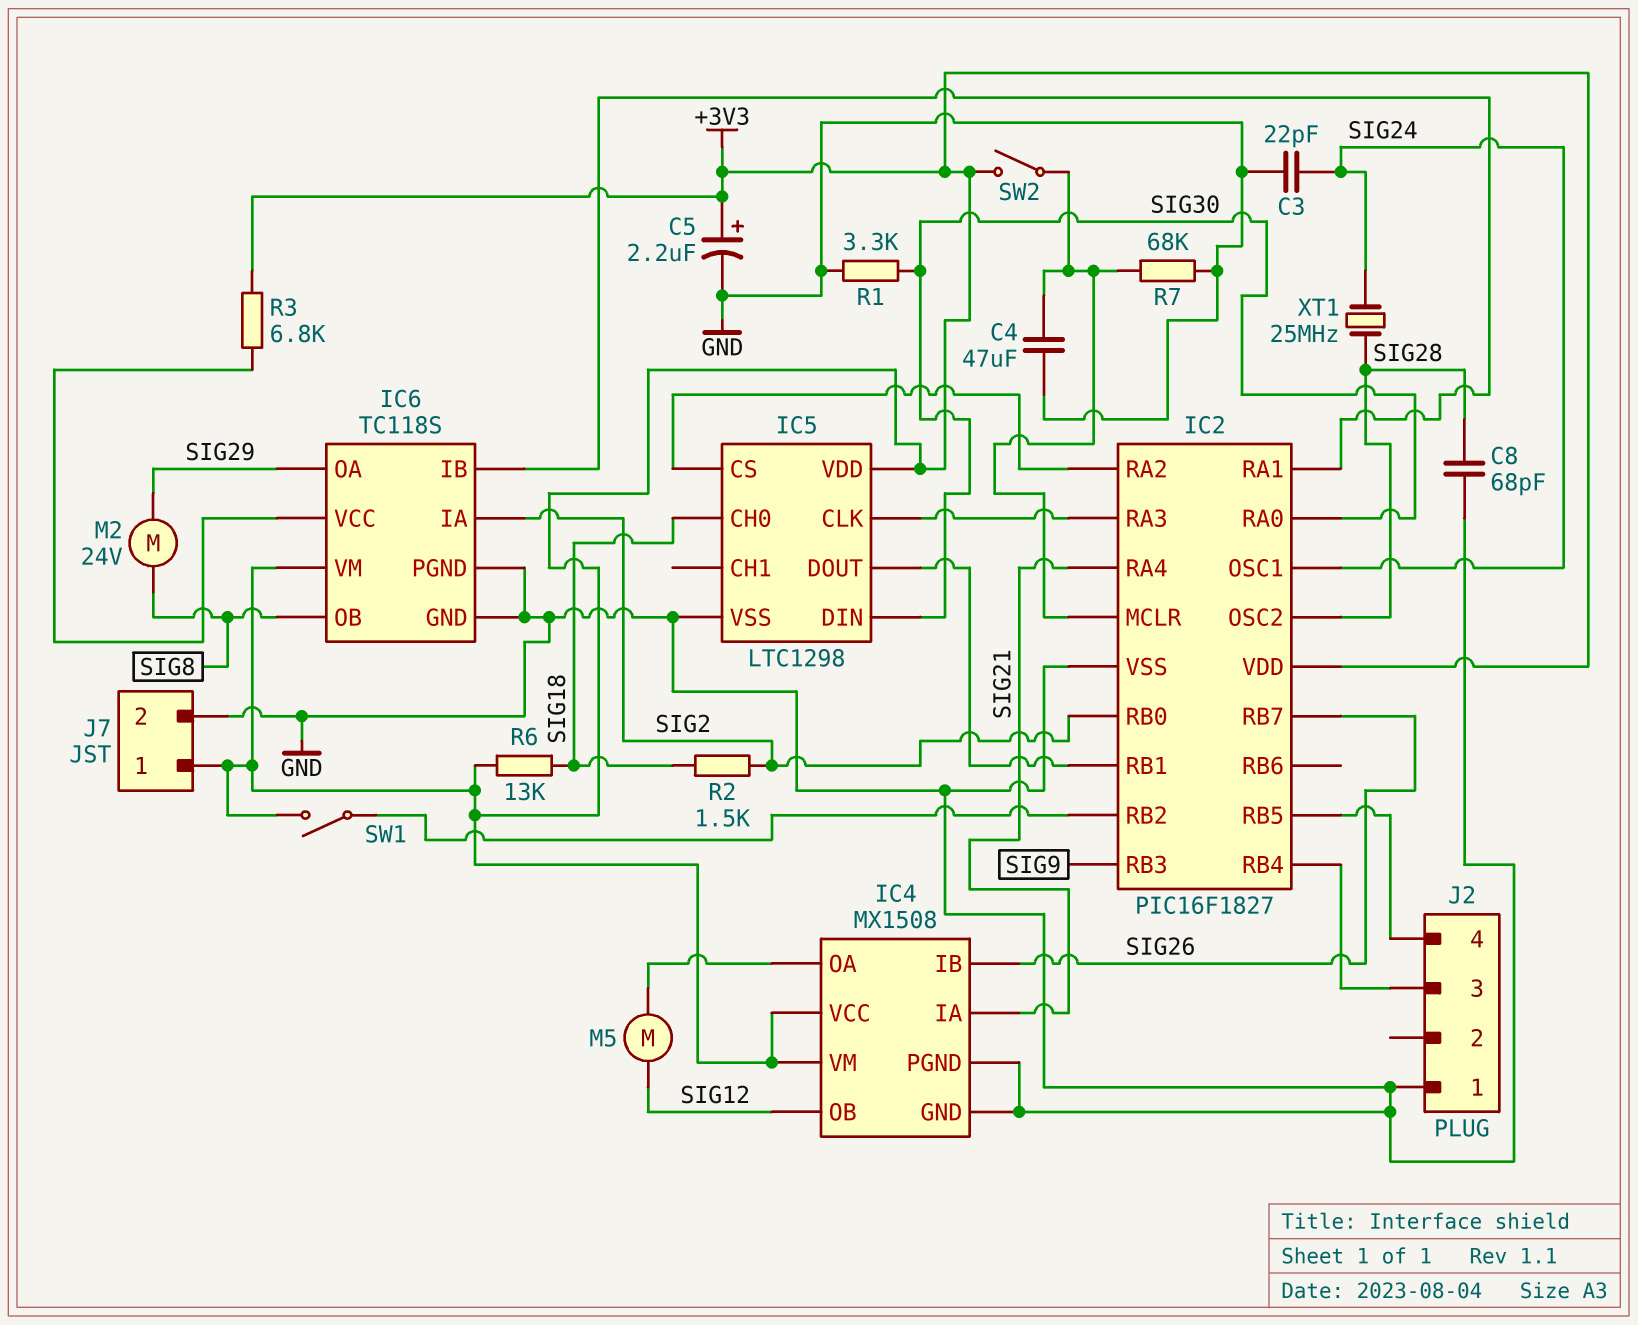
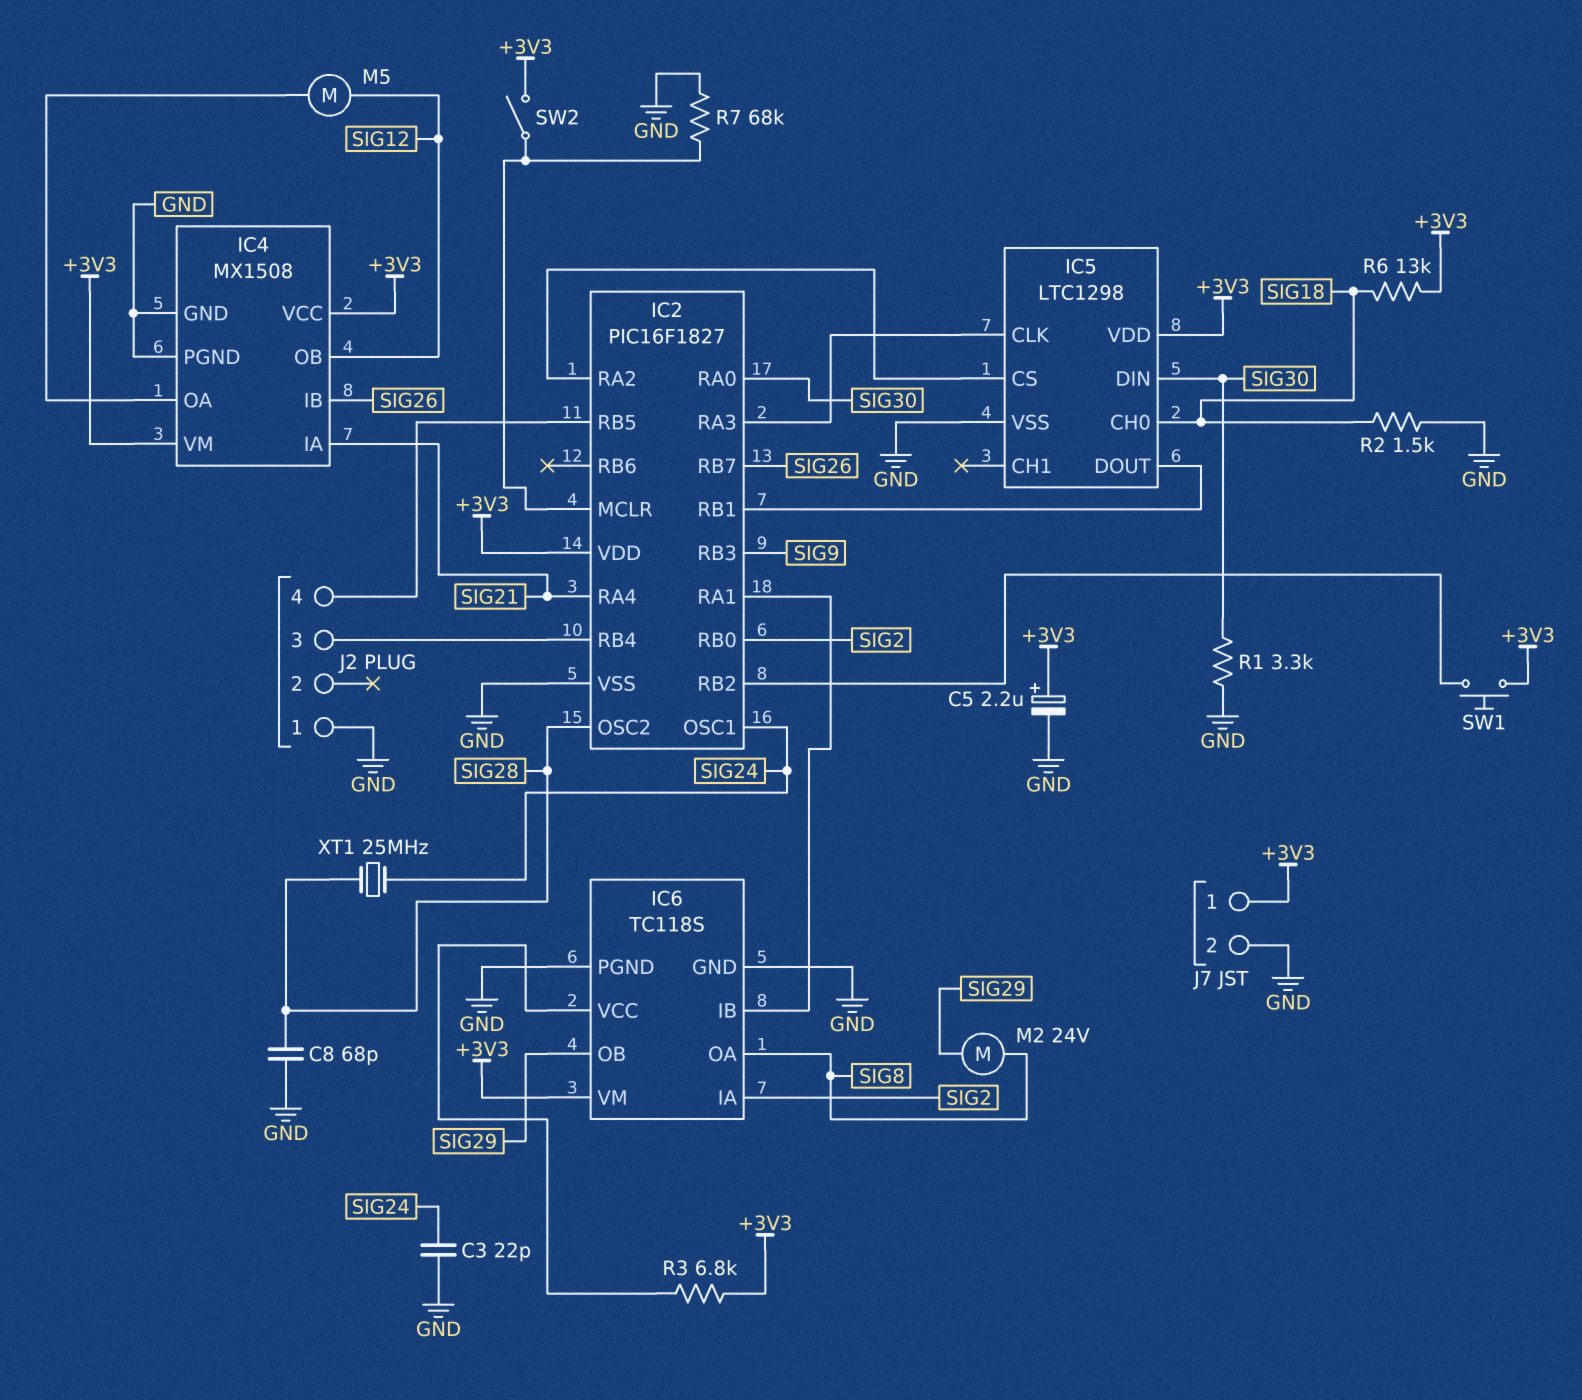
C4: 47uF (GND, IC2/MCLR) -> none
IC6 pin OA: SIG29 -> SIG8
IC6 pin OB: SIG8 -> SIG29
R2: 1.5k (SIG2, SIG18) -> 1.5k (GND, SIG18)
SW1: switch (+3V3, IC2/RB2) -> button (+3V3, IC2/RB2)

